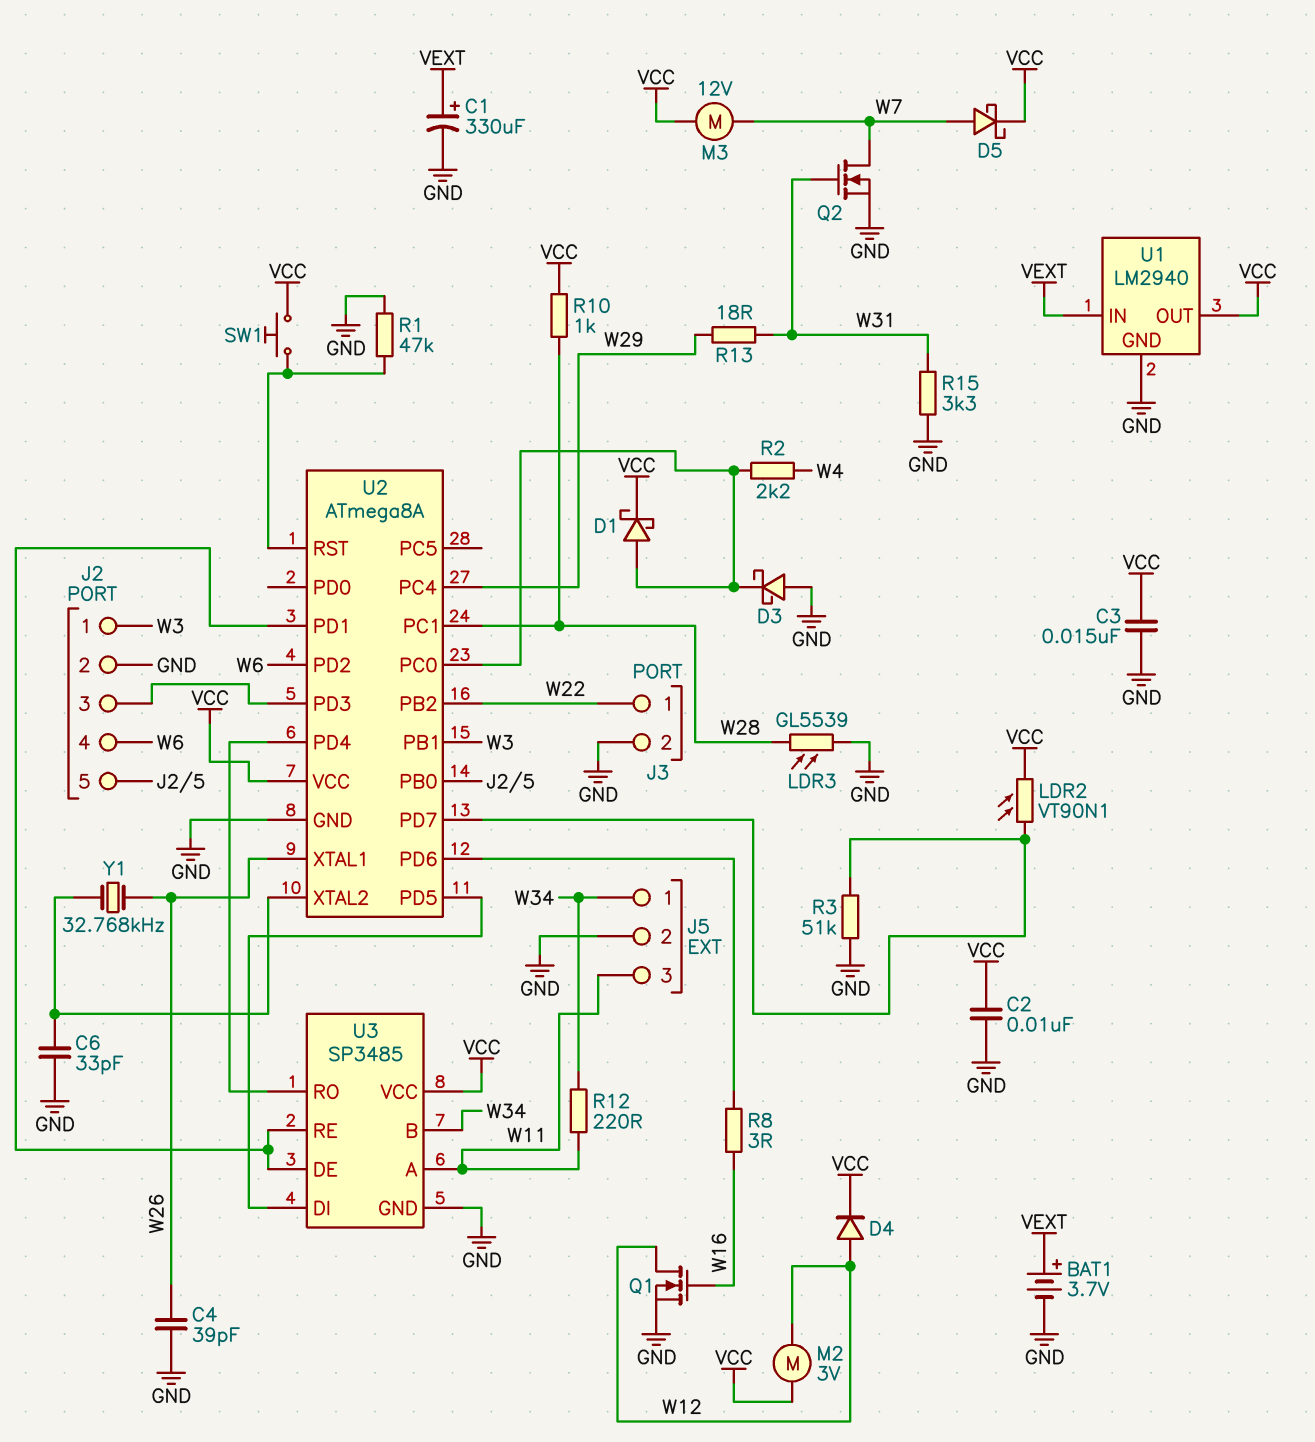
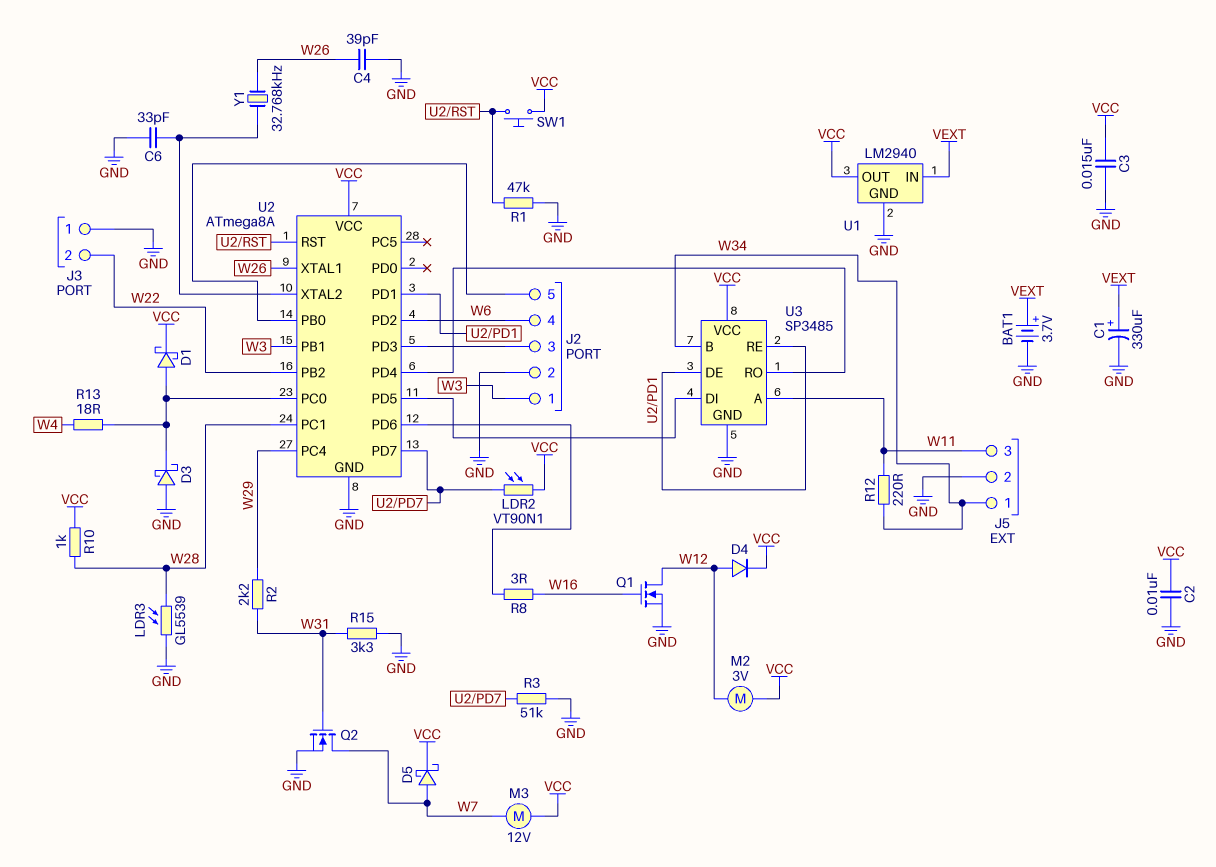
J3 pin 1: W22 -> GND
J3 pin 2: GND -> W22
R2: 2.2k (U2/PC0, W4) -> 2.2k (W29, W31)
R13: 18 (W29, W31) -> 18 (U2/PC0, W4)

